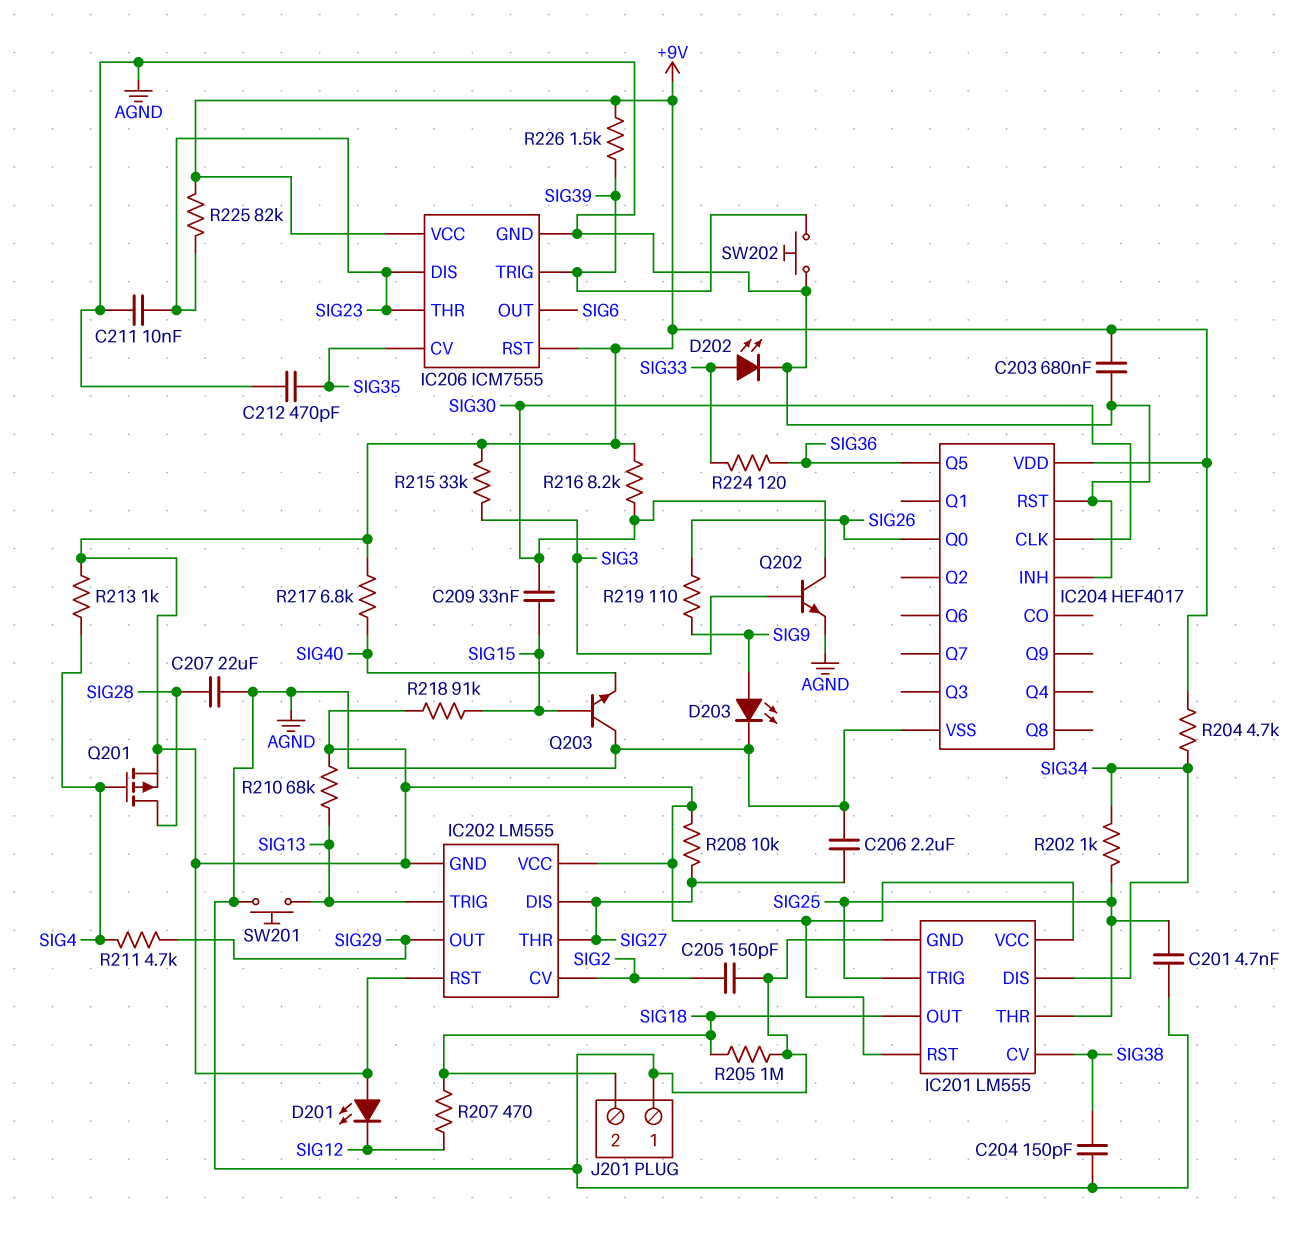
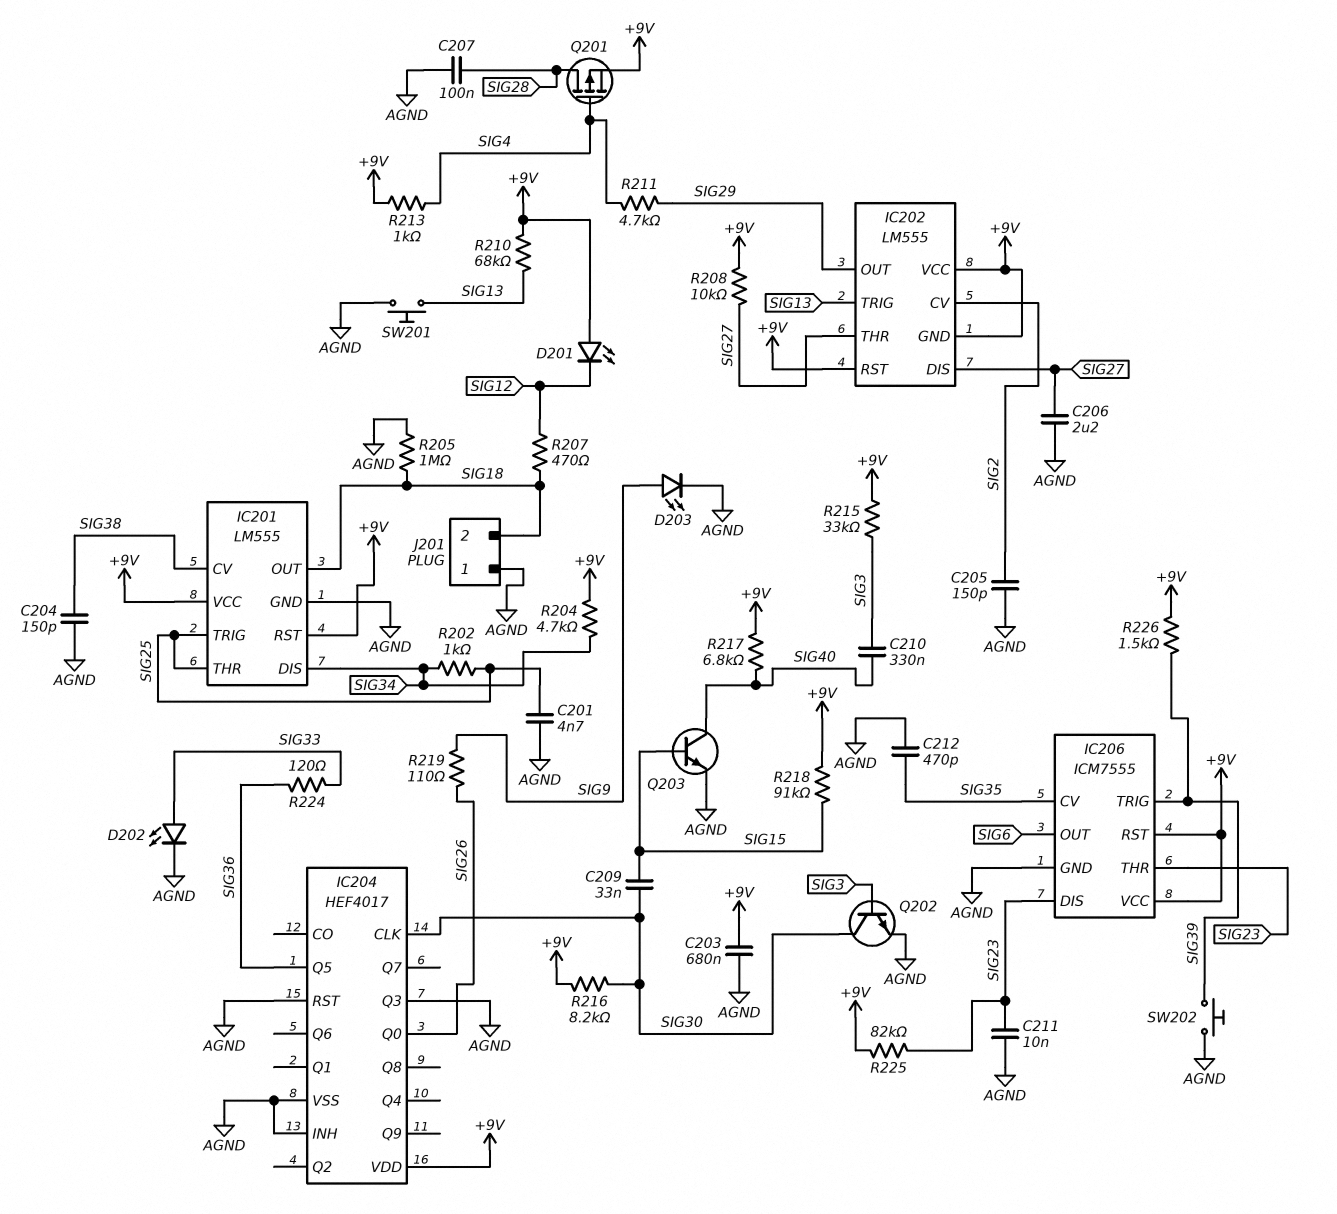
C207: 22uF (AGND, SIG28) -> 100nF (AGND, SIG28)
C210: none -> 330nF (SIG3, SIG40)
IC204 pin Q3: none -> AGND
Q203: NPN (B SIG15, C AGND, E SIG40) -> NPN (B SIG15, C SIG40, E AGND)

